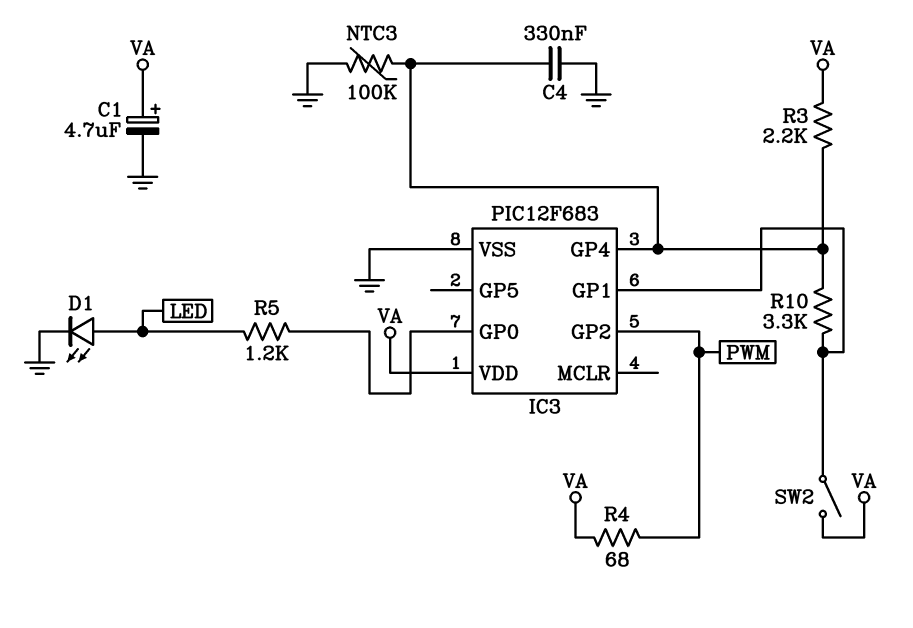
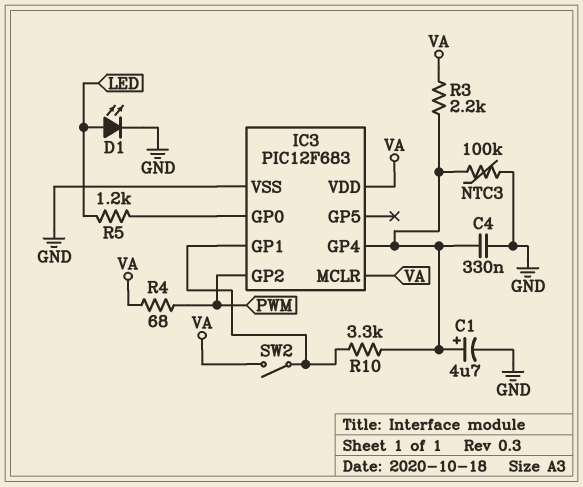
C1: 4.7uF (plus VA, minus GND) -> 4.7uF (plus IC3/GP4, minus GND)
IC3 pin MCLR: none -> VA

